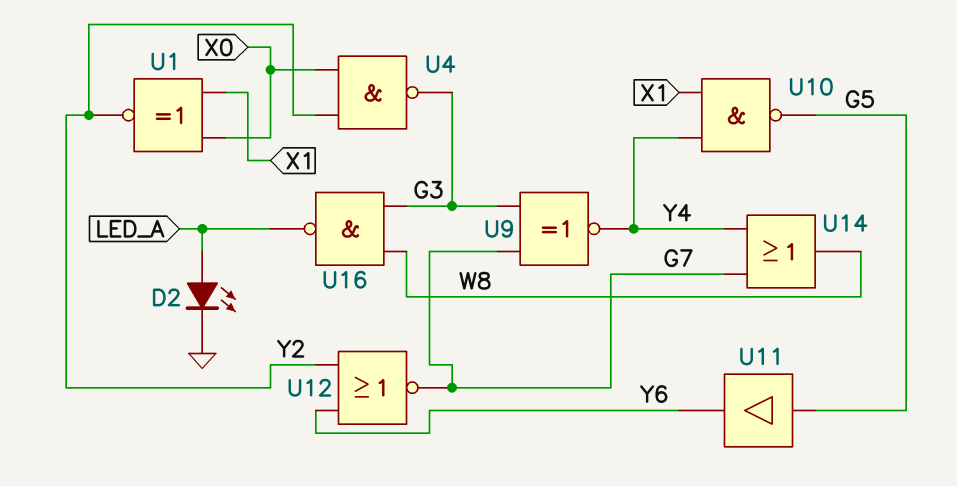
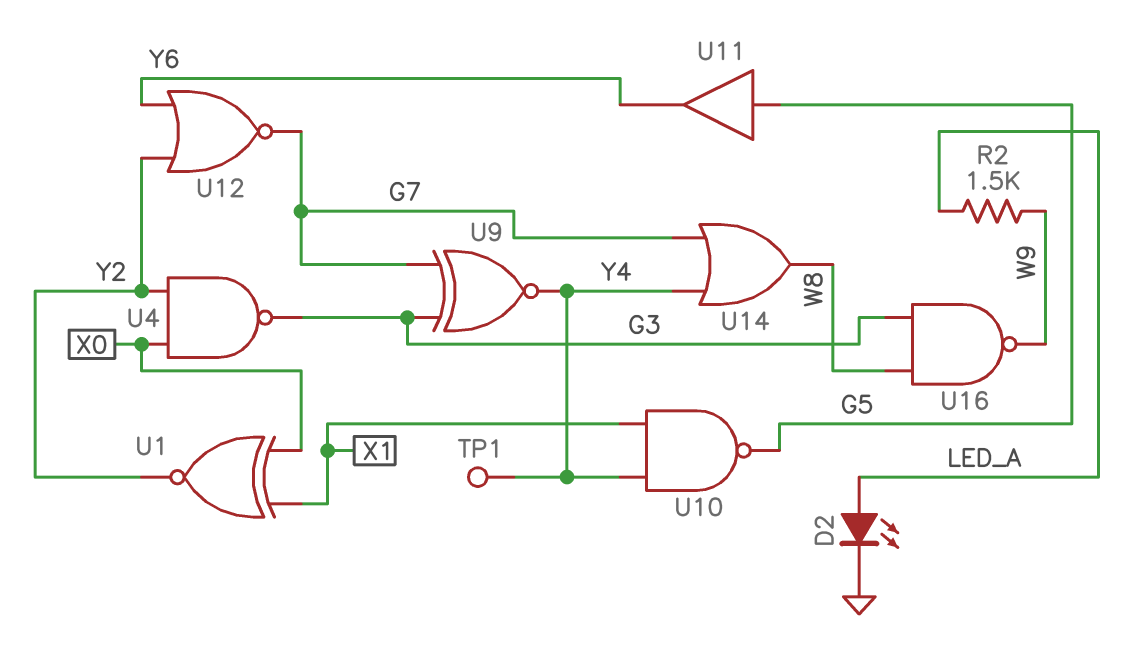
R2: none -> 1.5k (LED_A, W9)
TP1: none -> test point (Y4)
U16: NAND (in G3, in W8, out LED_A) -> NAND (in G3, in W8, out W9)

